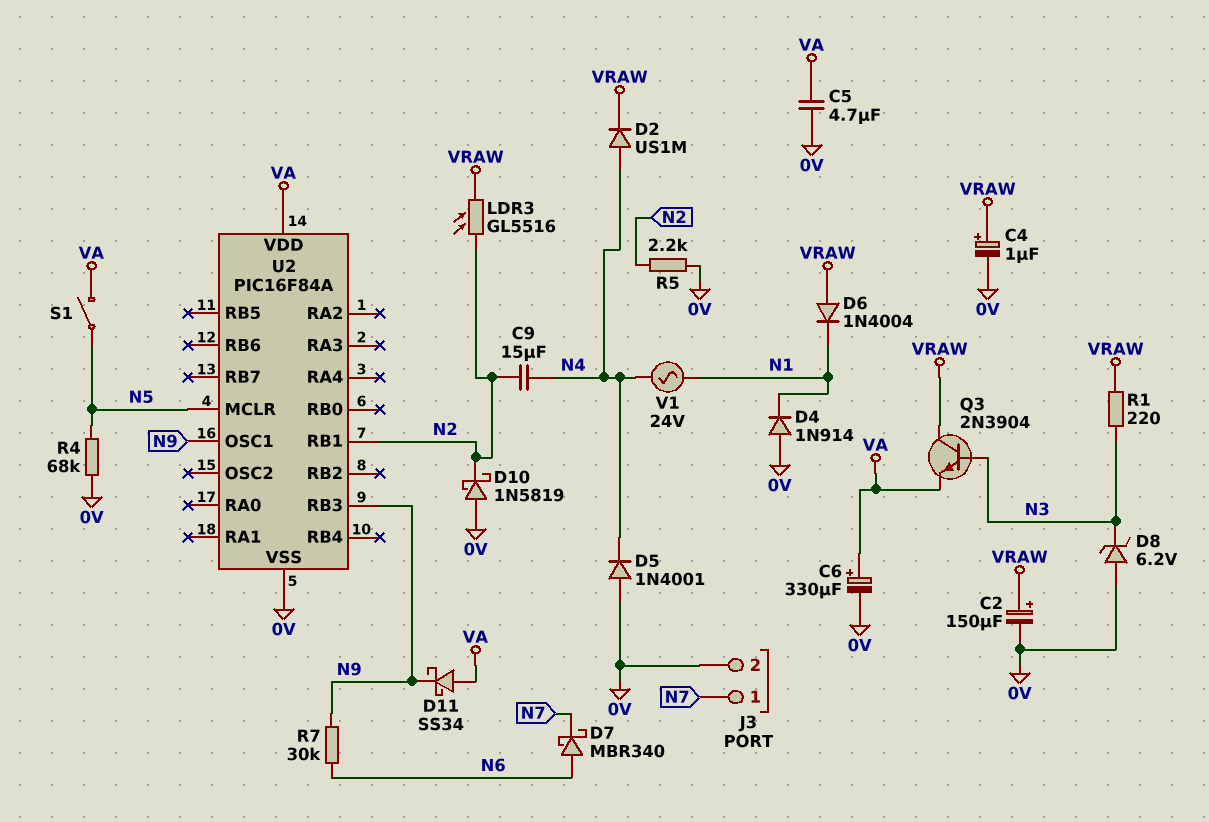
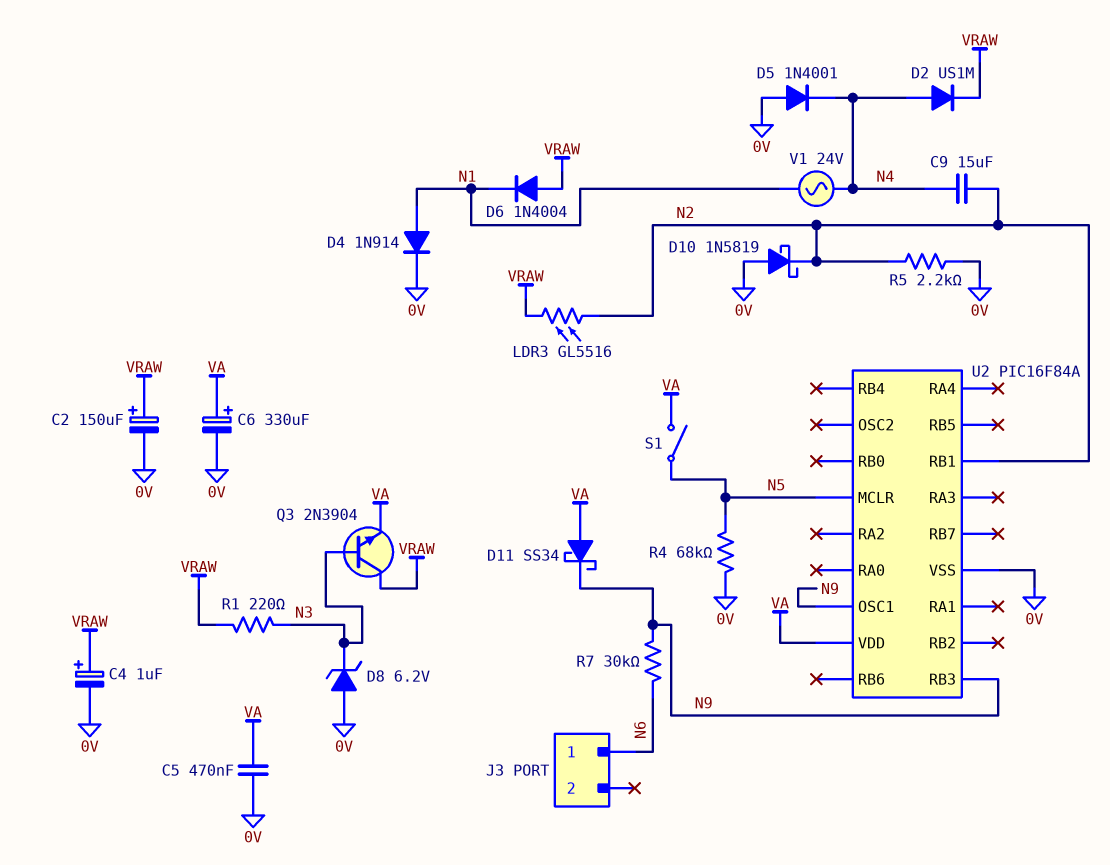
C5: 4.7uF (0V, VA) -> 470nF (0V, VA)
D4: diode 1N914 (A 0V, K N1) -> diode 1N914 (A N1, K 0V)
D7: schottky MBR340 (A N6, K N7) -> none
J3 pin 1: N7 -> N6
J3 pin 2: 0V -> none

